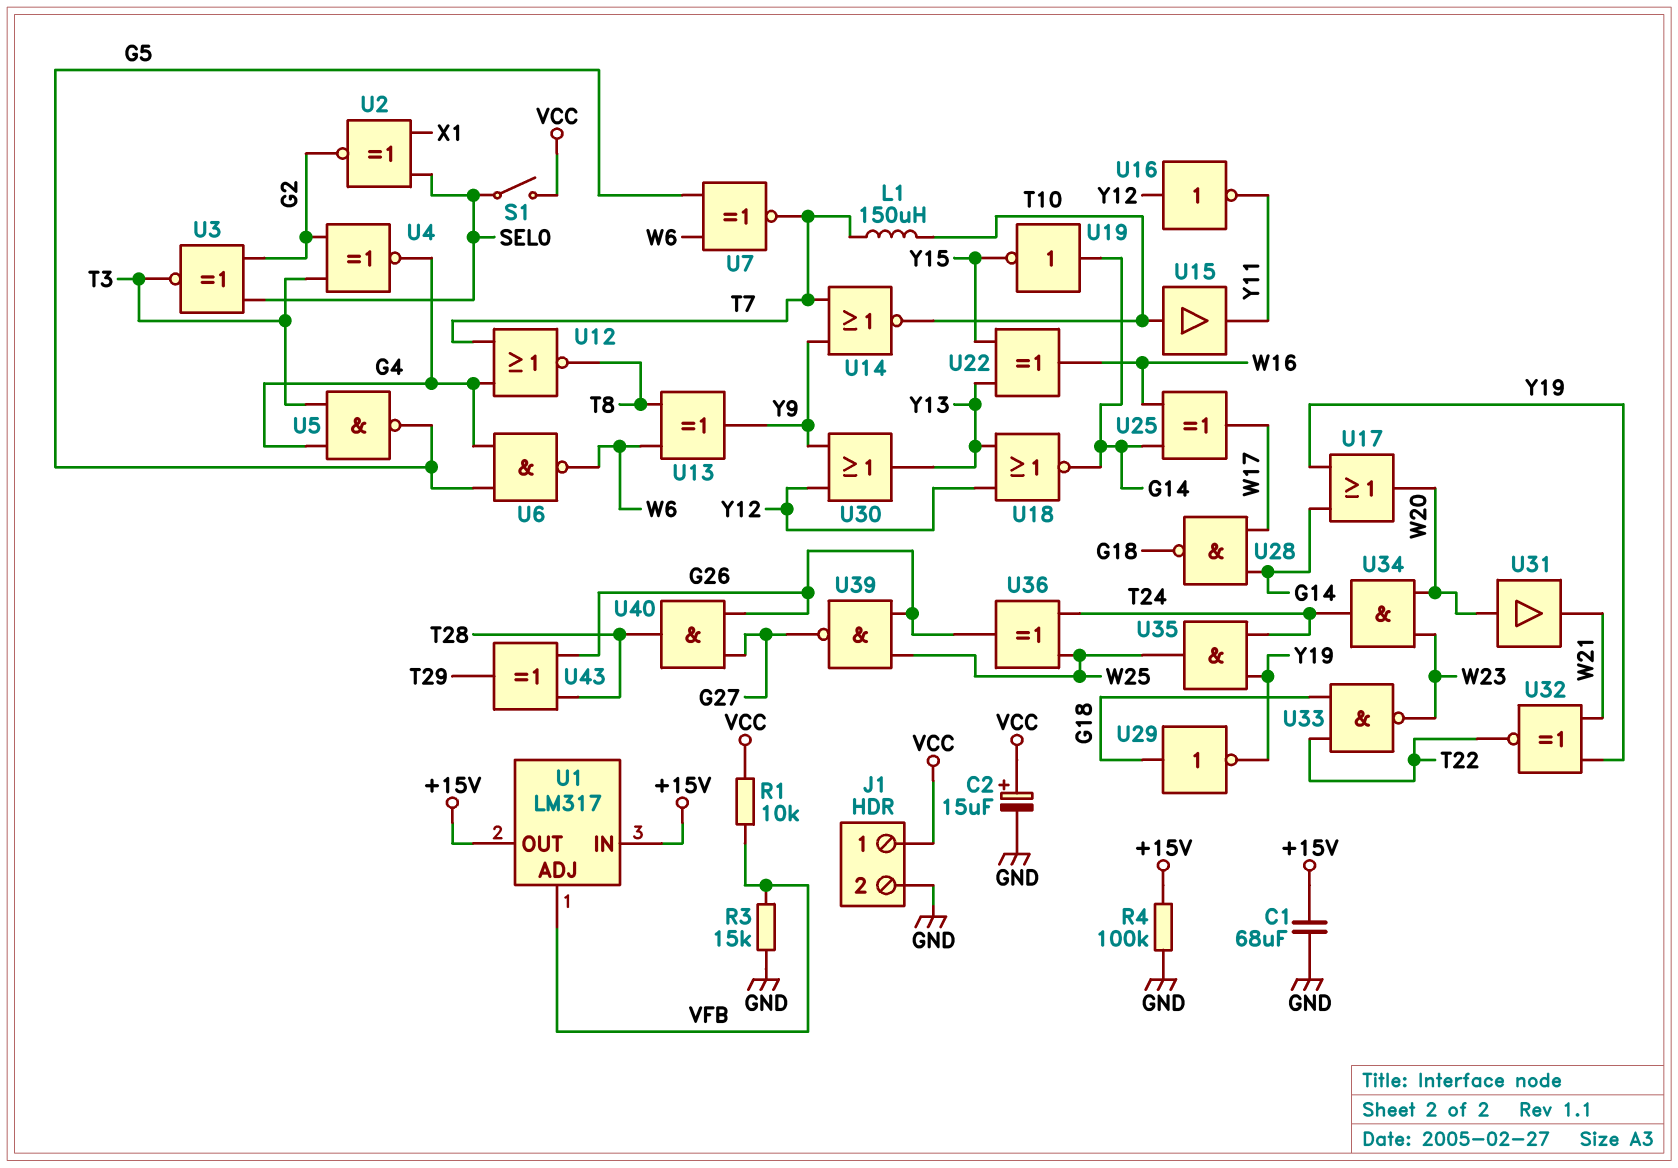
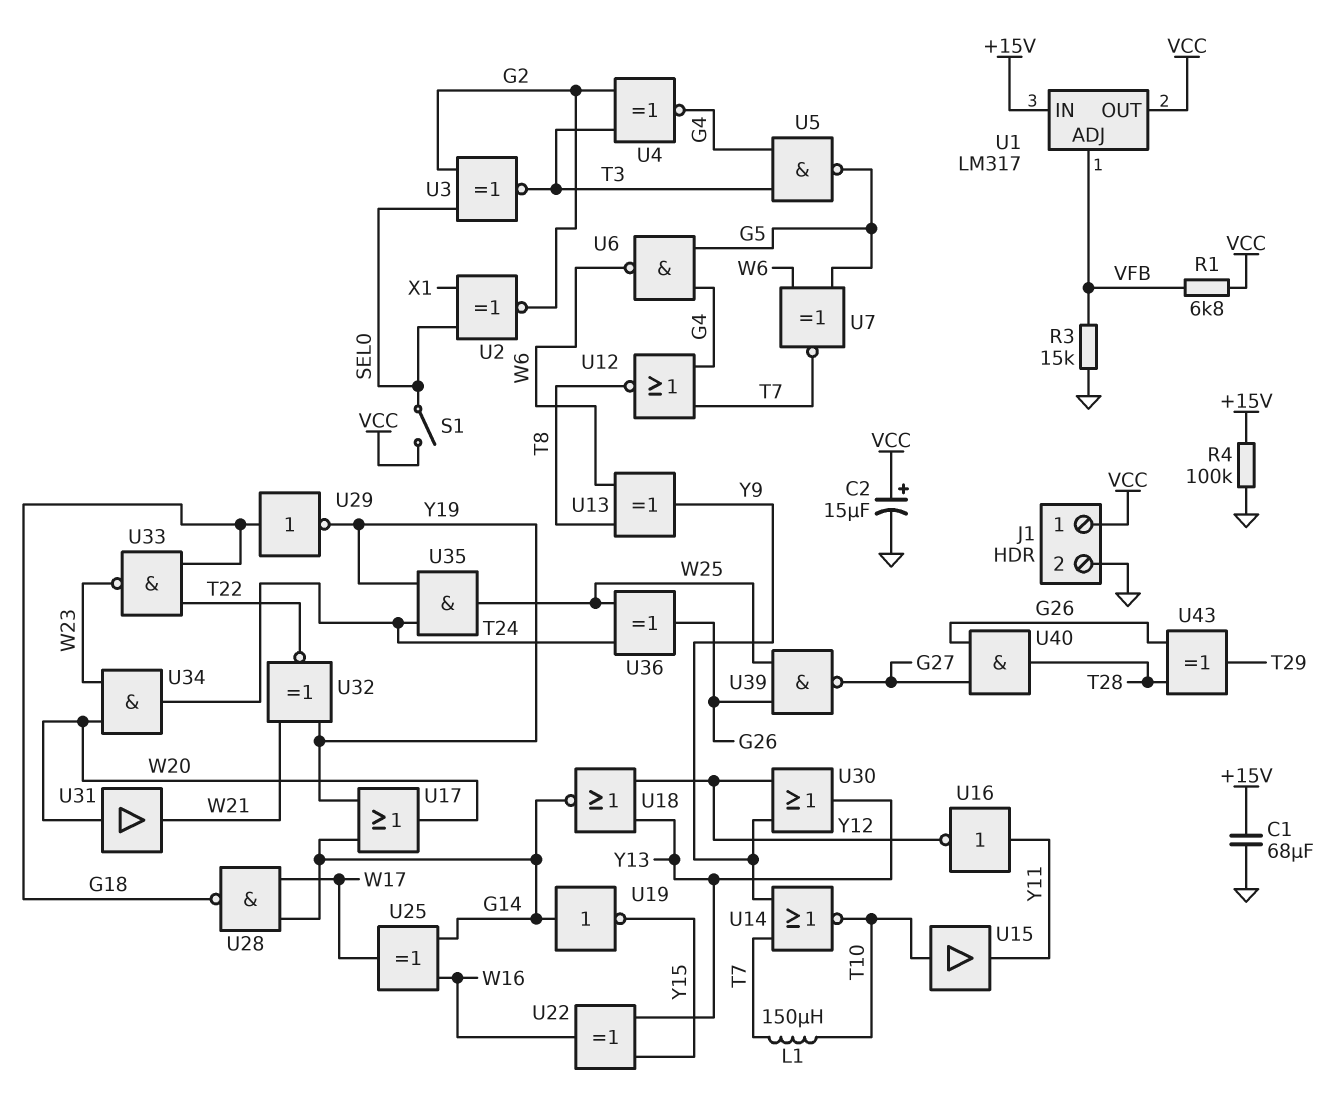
R1: 10k (VCC, VFB) -> 6.8k (VCC, VFB)
U1 pin OUT: +15V -> VCC
U16: NOT (in Y12, out Y11) -> NOT (in Y11, out Y12)

